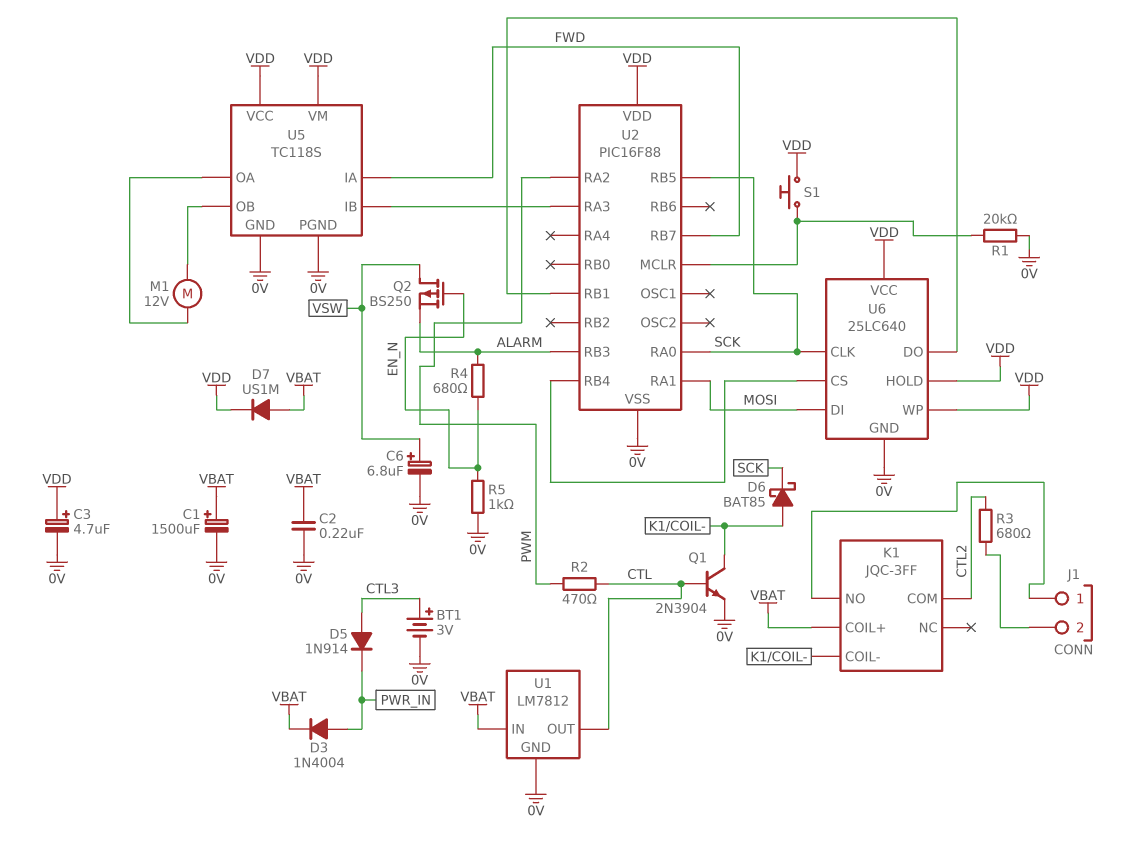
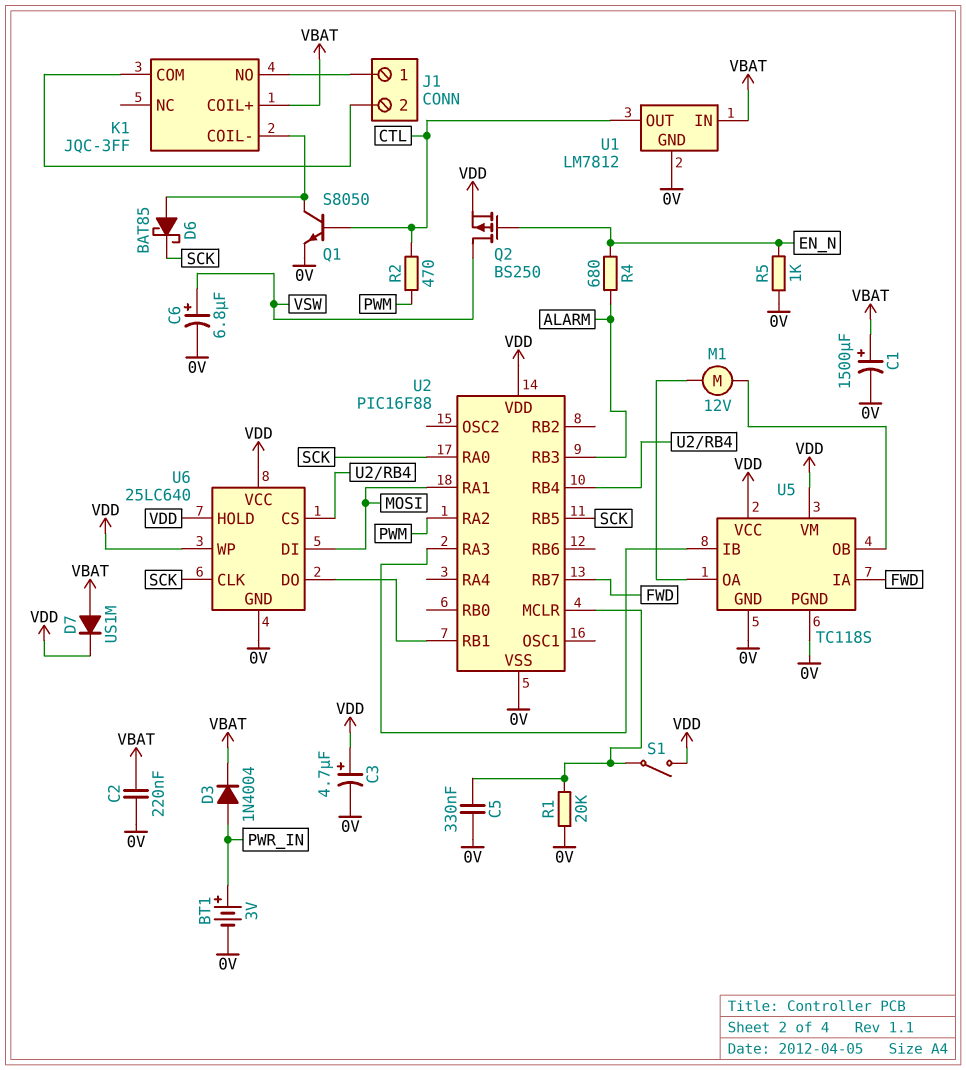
BT1: 3V (plus CTL3, minus 0V) -> 3V (plus PWR_IN, minus 0V)
C5: none -> 330nF (0V, U2/MCLR)
D5: diode 1N914 (A CTL3, K PWR_IN) -> none
K1 pin COM: CTL2 -> J1/2
Q1: NPN 2N3904 (B CTL, C K1/COIL-, E 0V) -> NPN S8050 (B CTL, C K1/COIL-, E 0V)
Q2: PMOS BS250 (G EN_N, D VSW, S ALARM) -> PMOS BS250 (G EN_N, D VSW, S VDD)
R3: 680 (CTL2, J1/2) -> none
S1: button (U2/MCLR, VDD) -> switch (U2/MCLR, VDD)

